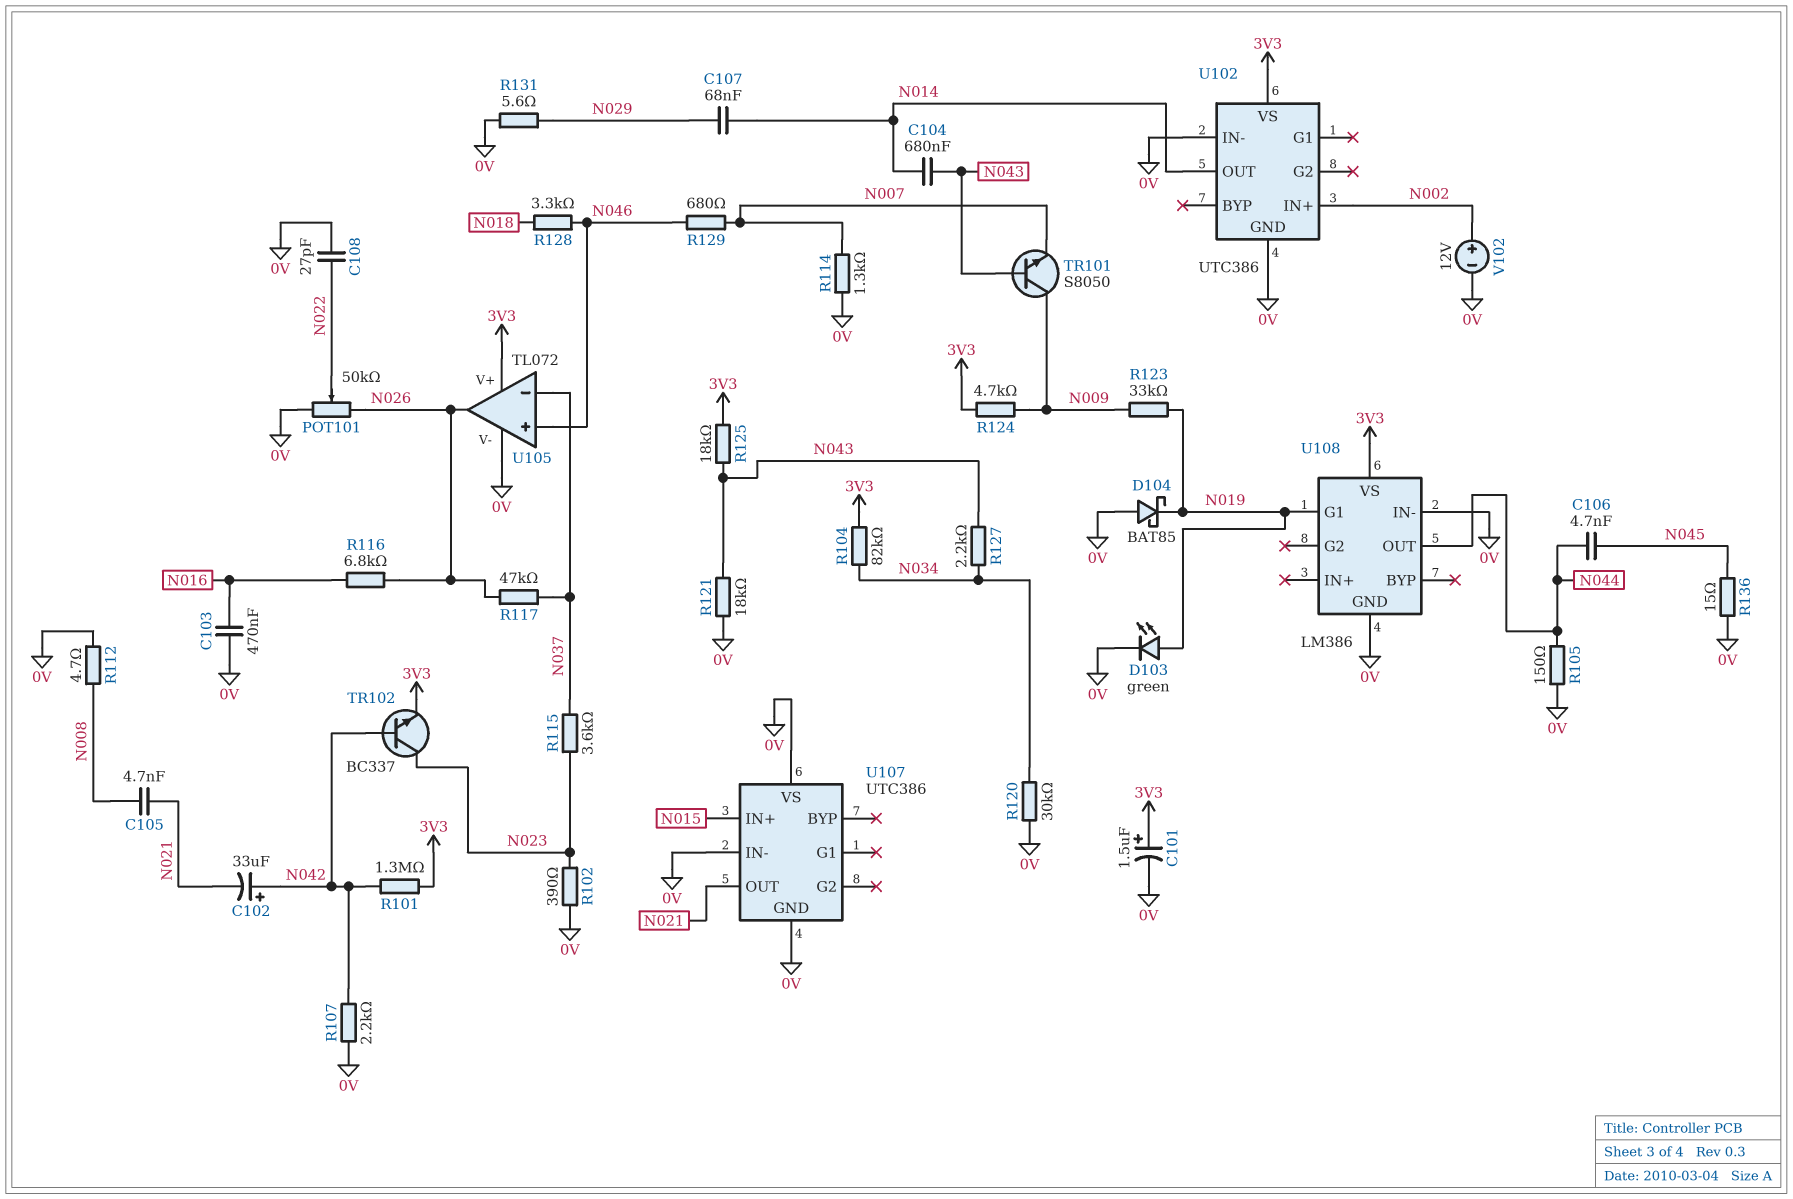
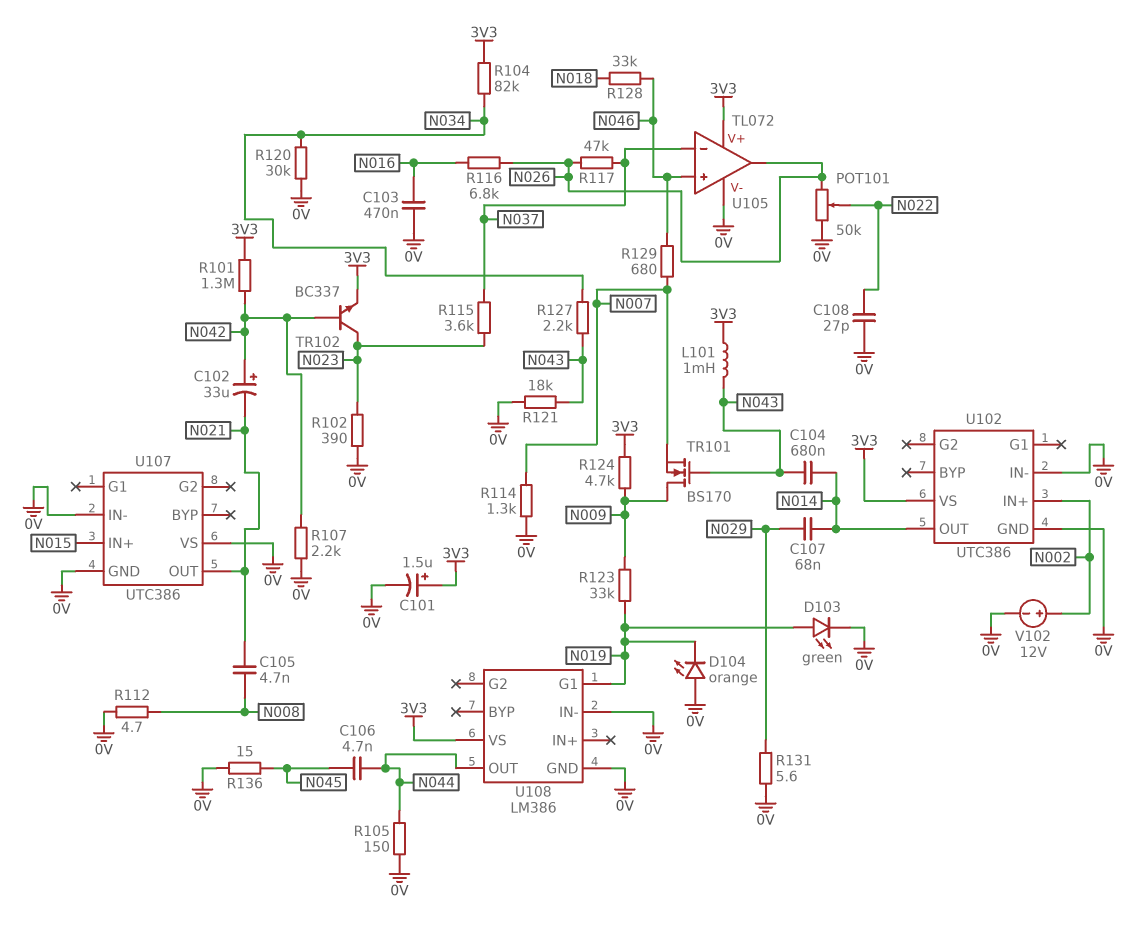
D104: schottky BAT85 (A 0V, K N019) -> LED orange (A 0V, K N019)
L101: none -> 1mH (3V3, N043)
R125: 18k (3V3, N043) -> none
R128: 3.3k (N018, N046) -> 33k (N018, N046)
TR101: NPN S8050 (B N043, C N009, E N007) -> NMOS BS170 (G N043, D N009, S N007)

